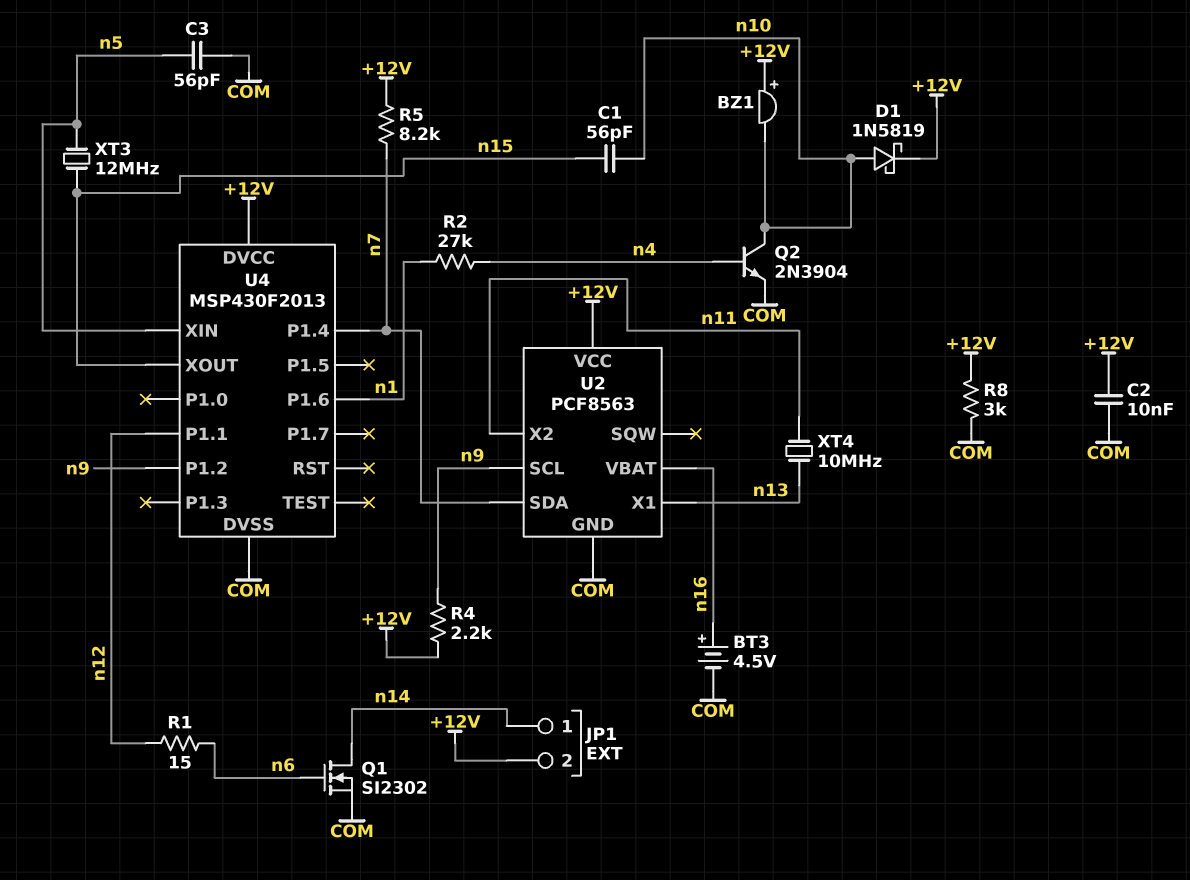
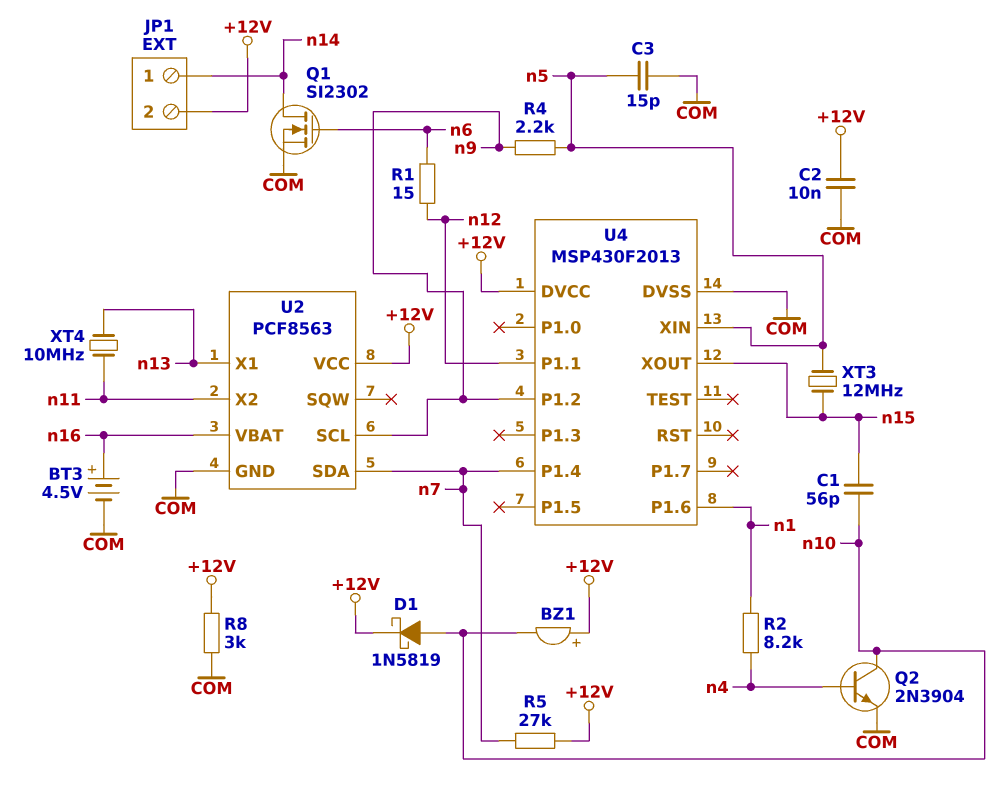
C3: 56pF (COM, n5) -> 15pF (COM, n5)
R2: 27k (n1, n4) -> 8.2k (n1, n4)
R4: 2.2k (+12V, n9) -> 2.2k (n5, n9)
R5: 8.2k (+12V, n7) -> 27k (+12V, n7)

